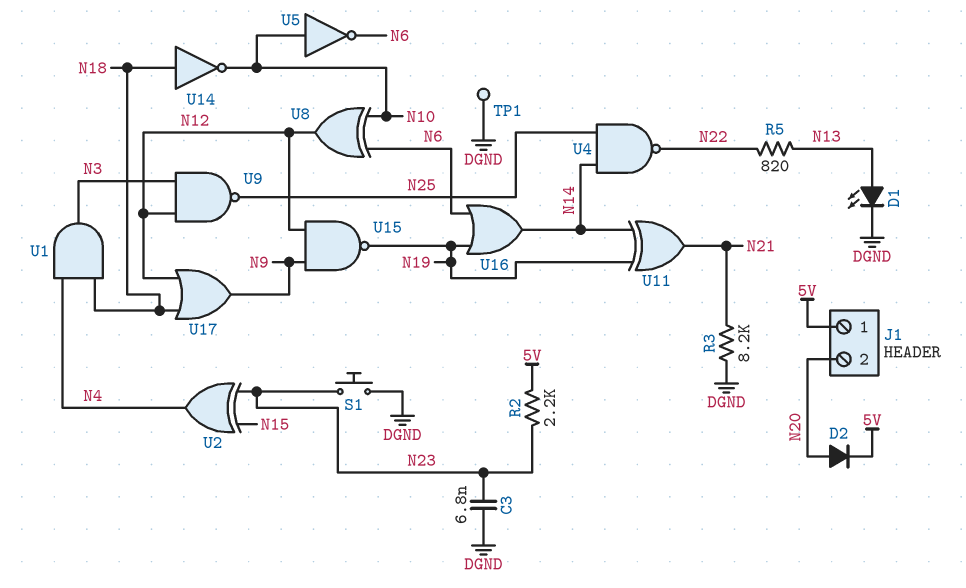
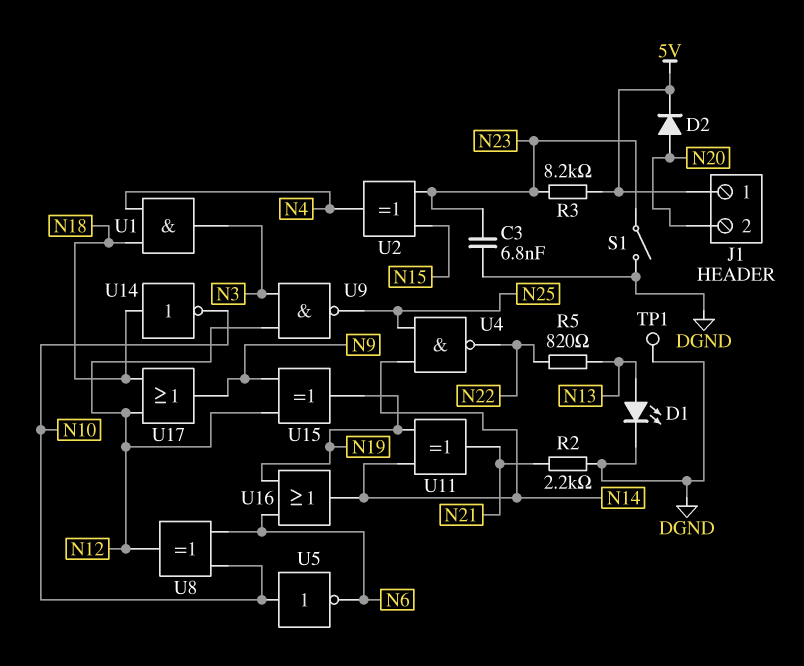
R2: 2.2k (5V, N23) -> 2.2k (DGND, N21)
R3: 8.2k (DGND, N21) -> 8.2k (5V, N23)
S1: button (DGND, N23) -> switch (DGND, N23)
U15: NAND (in N9, in N12, out N19) -> XOR (in N9, in N12, out N19)

